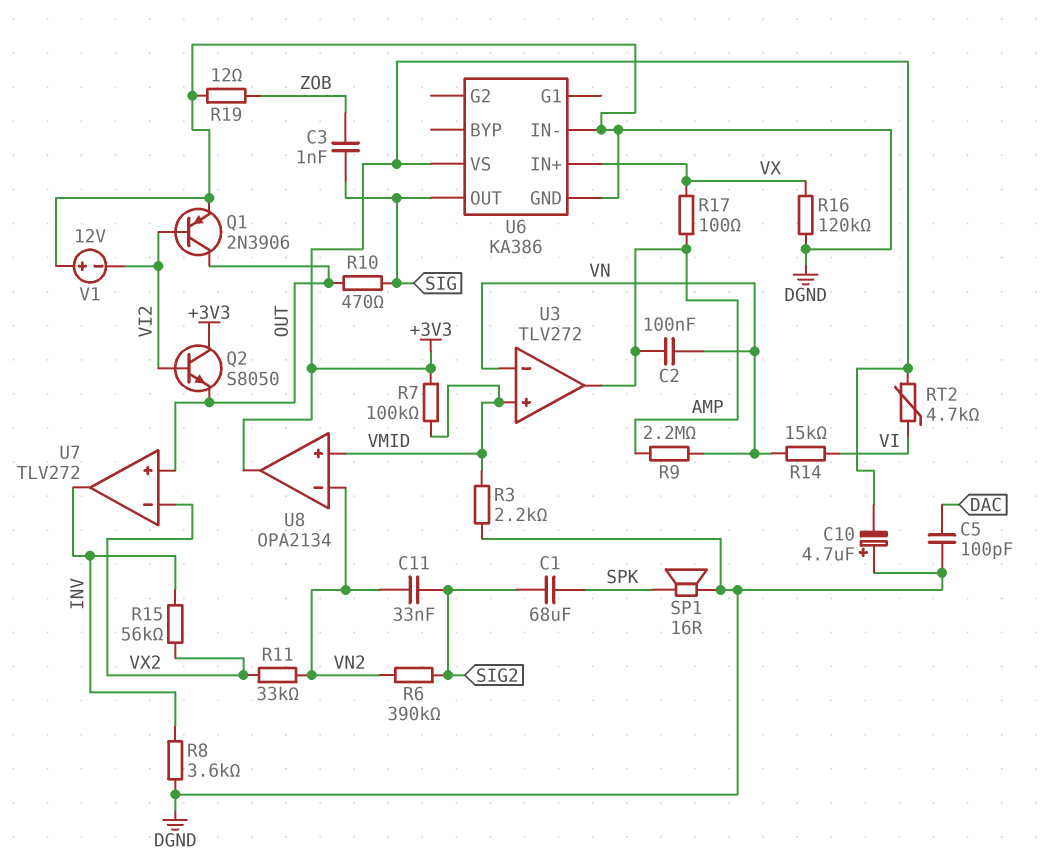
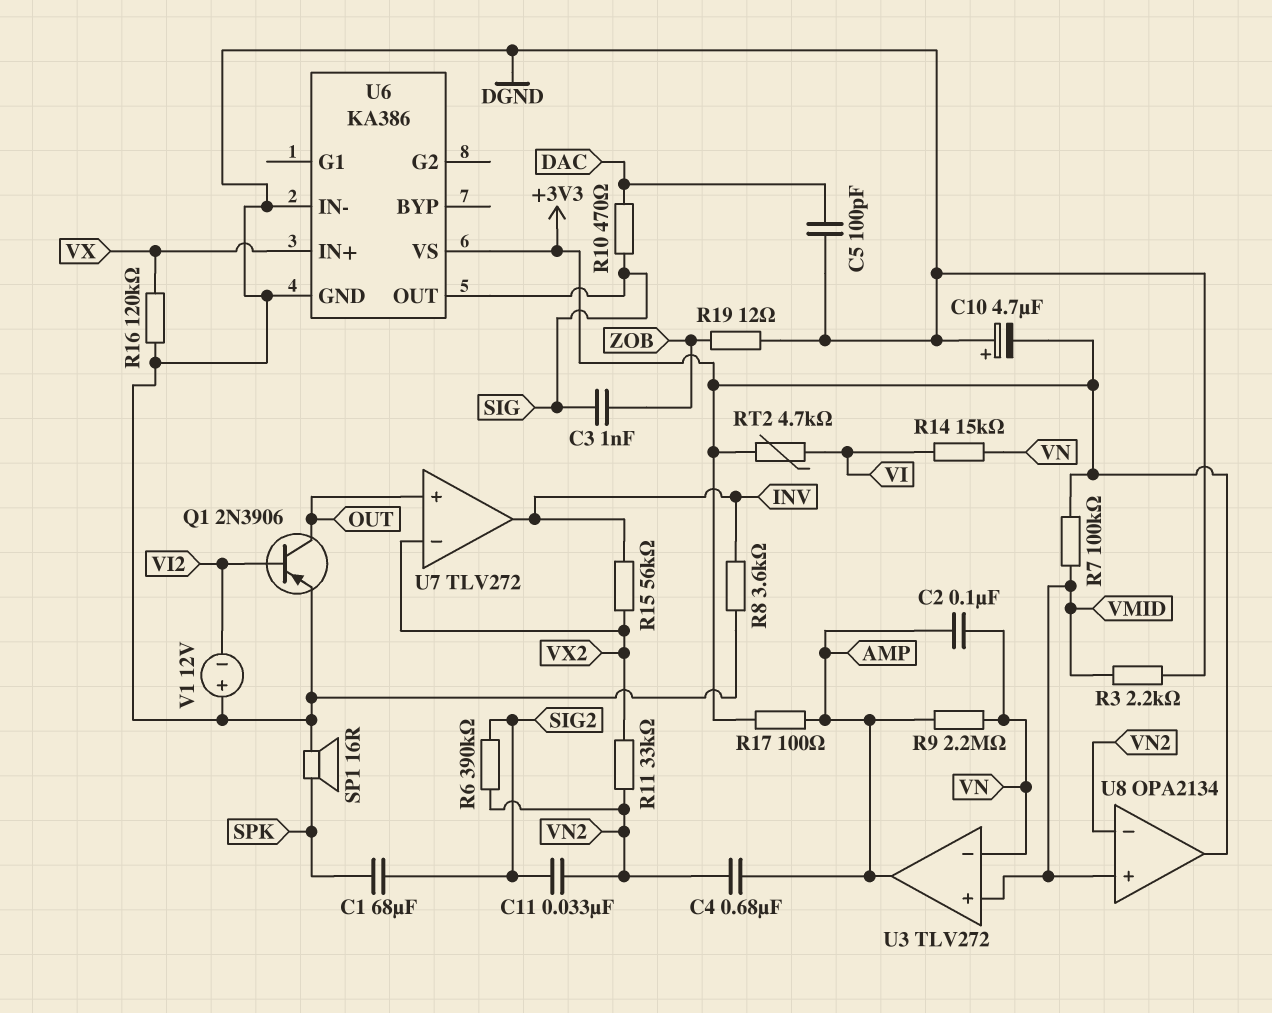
C4: none -> 680nF (AMP, VN2)
Q2: NPN S8050 (B VI2, C +3V3, E OUT) -> none
R10: 470 (OUT, SIG) -> 470 (DAC, SIG)
R17: 100 (AMP, VX) -> 100 (+3V3, AMP)

